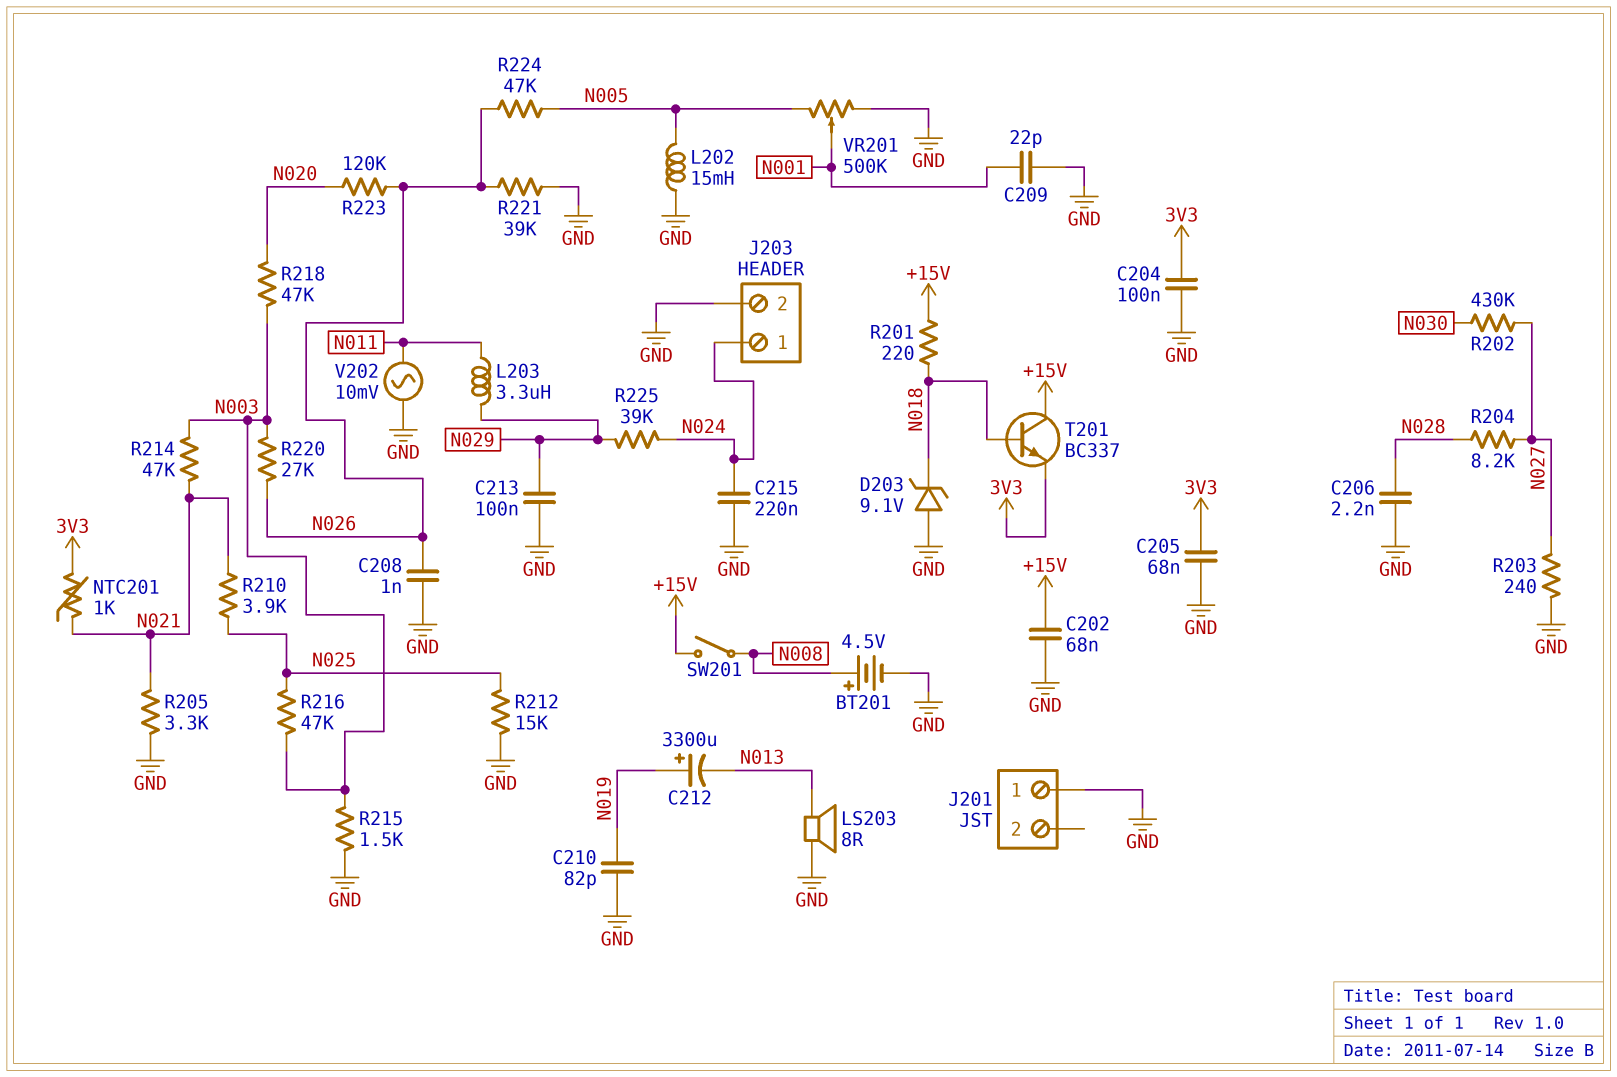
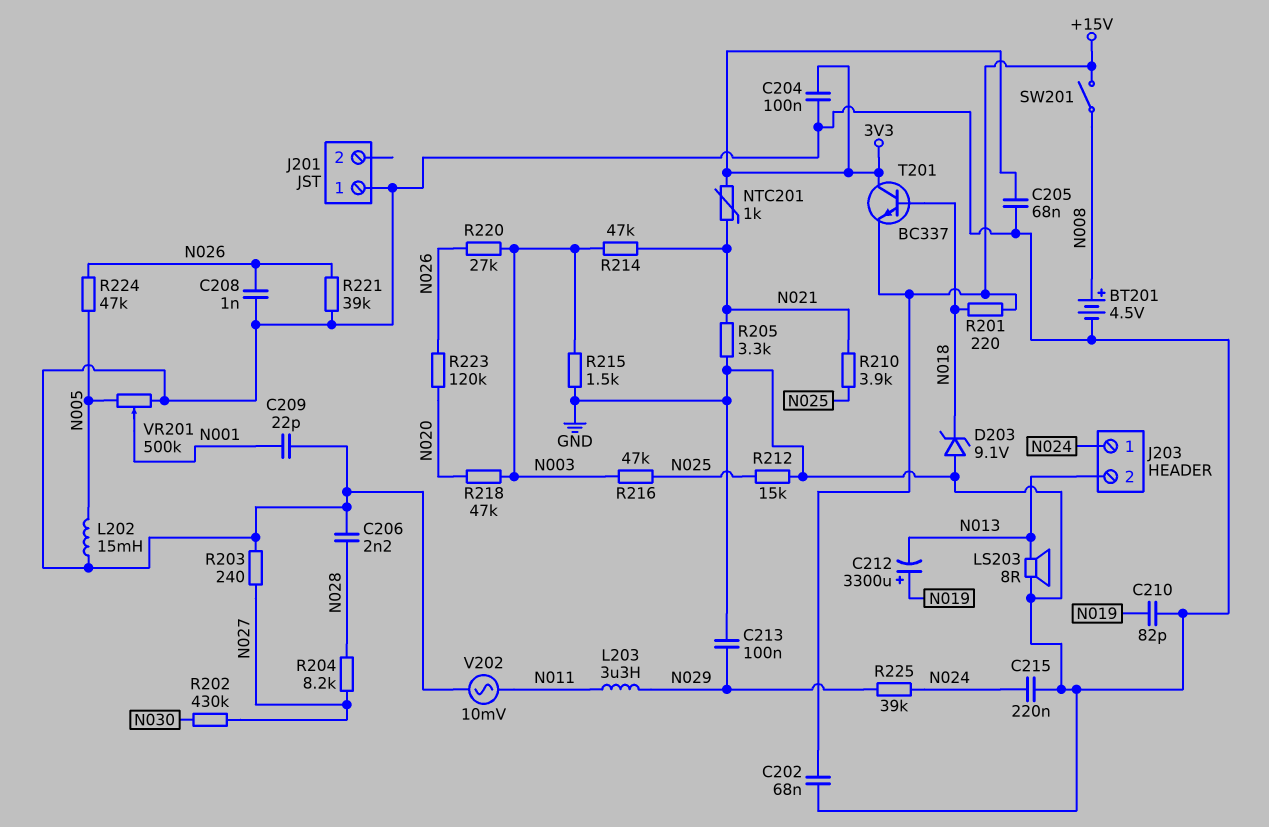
J203 pin 2: GND -> N013
T201: NPN BC337 (B N018, C +15V, E 3V3) -> NPN BC337 (B N018, C 3V3, E +15V)

